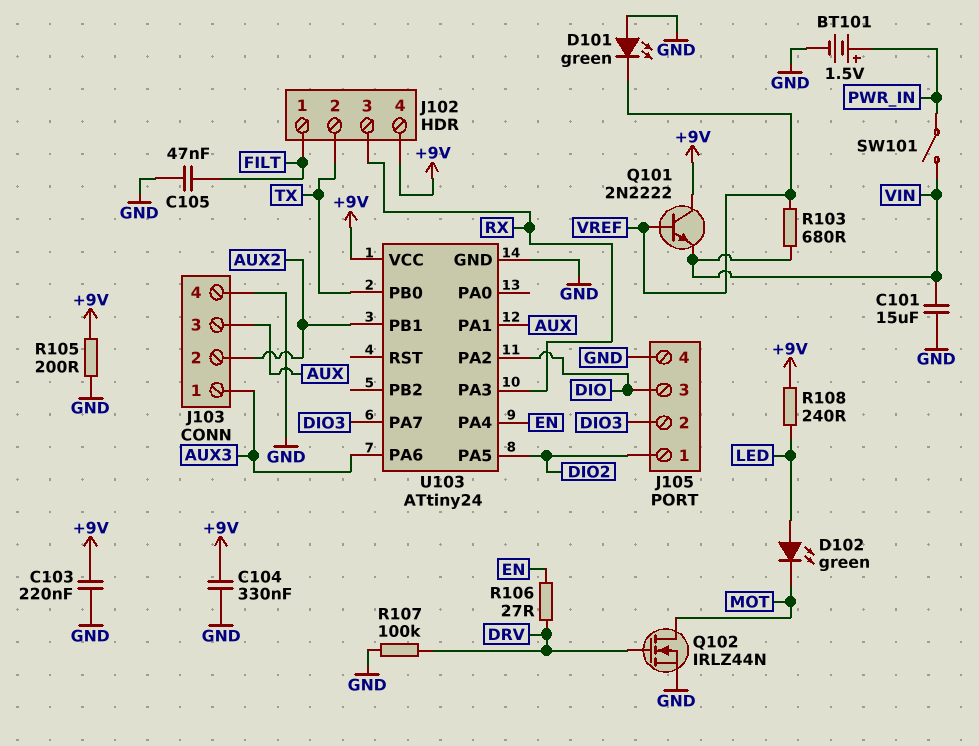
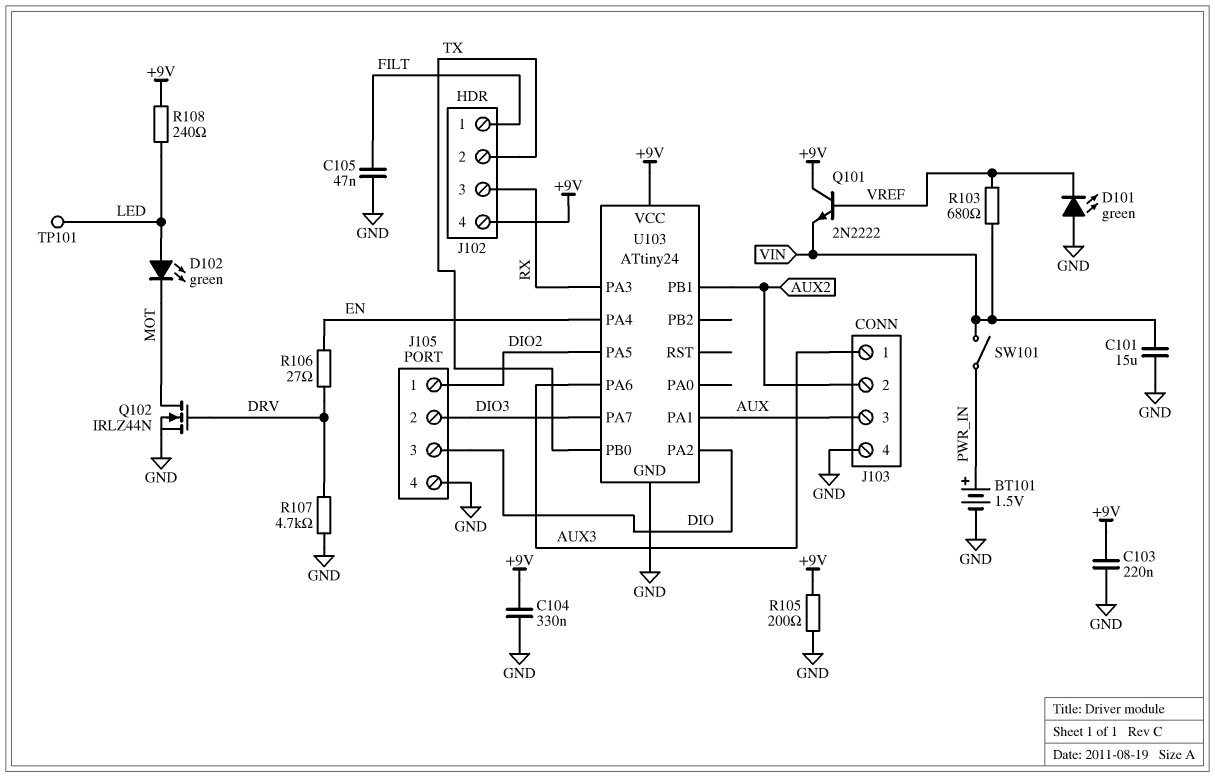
R107: 100k (DRV, GND) -> 4.7k (DRV, GND)
TP101: none -> test point (LED)

